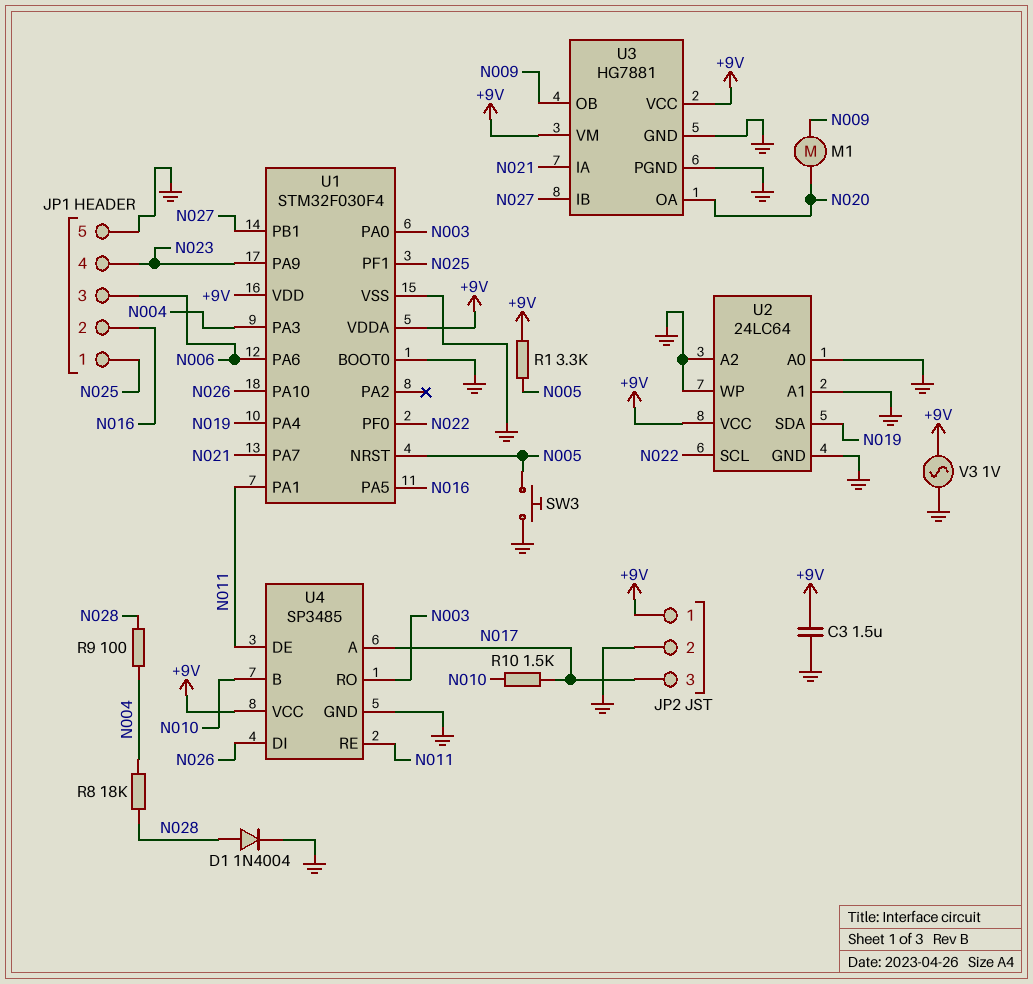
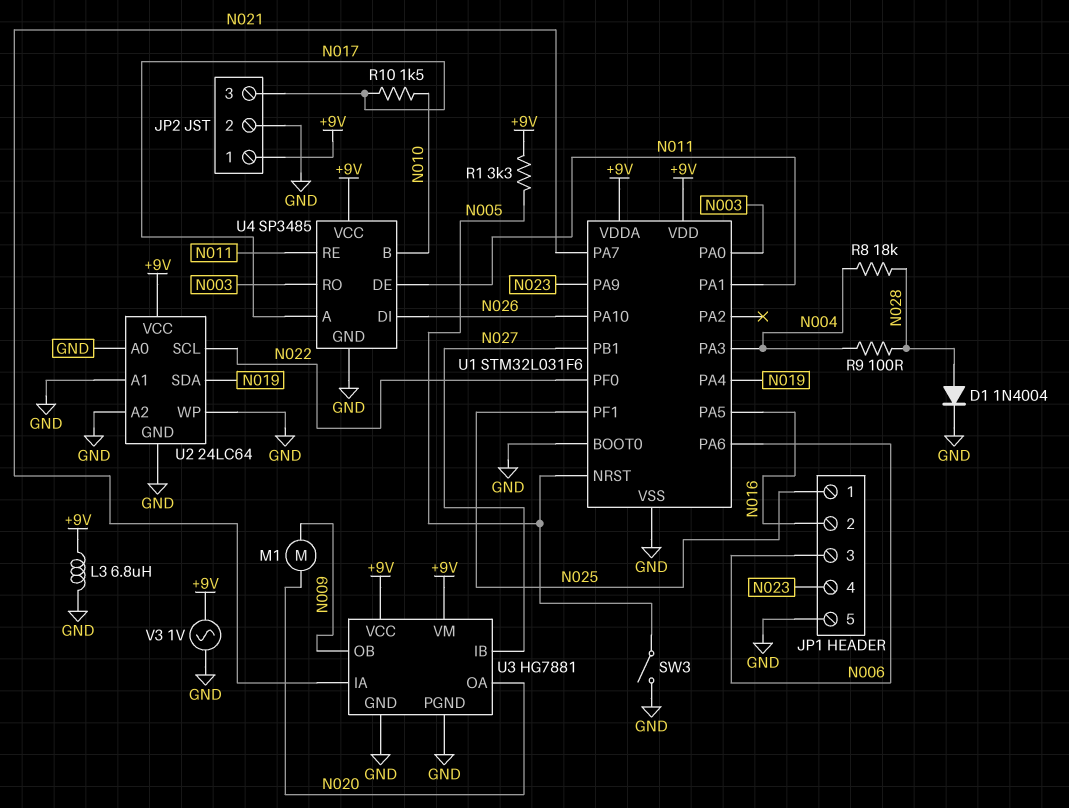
C3: 1.5uF (+9V, GND) -> none
L3: none -> 6.8uH (+9V, GND)
SW3: button (GND, N005) -> switch (GND, N005)
U1: STM32F030F4 -> STM32L031F6

